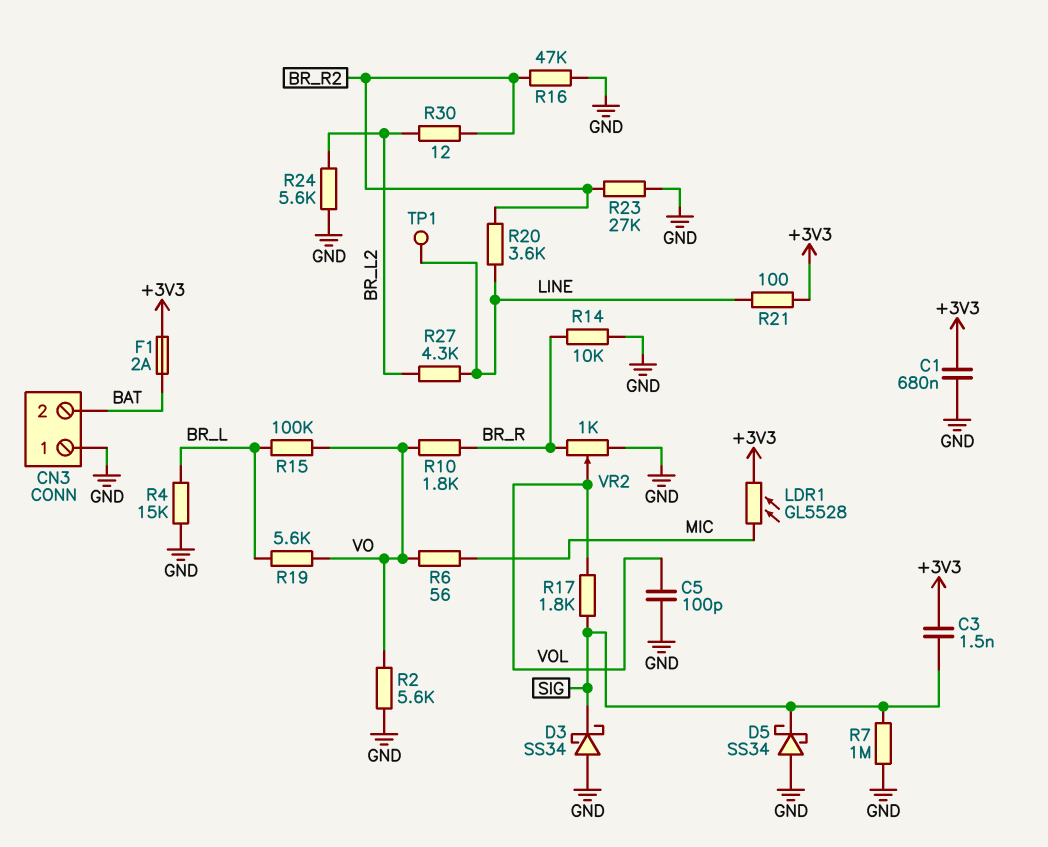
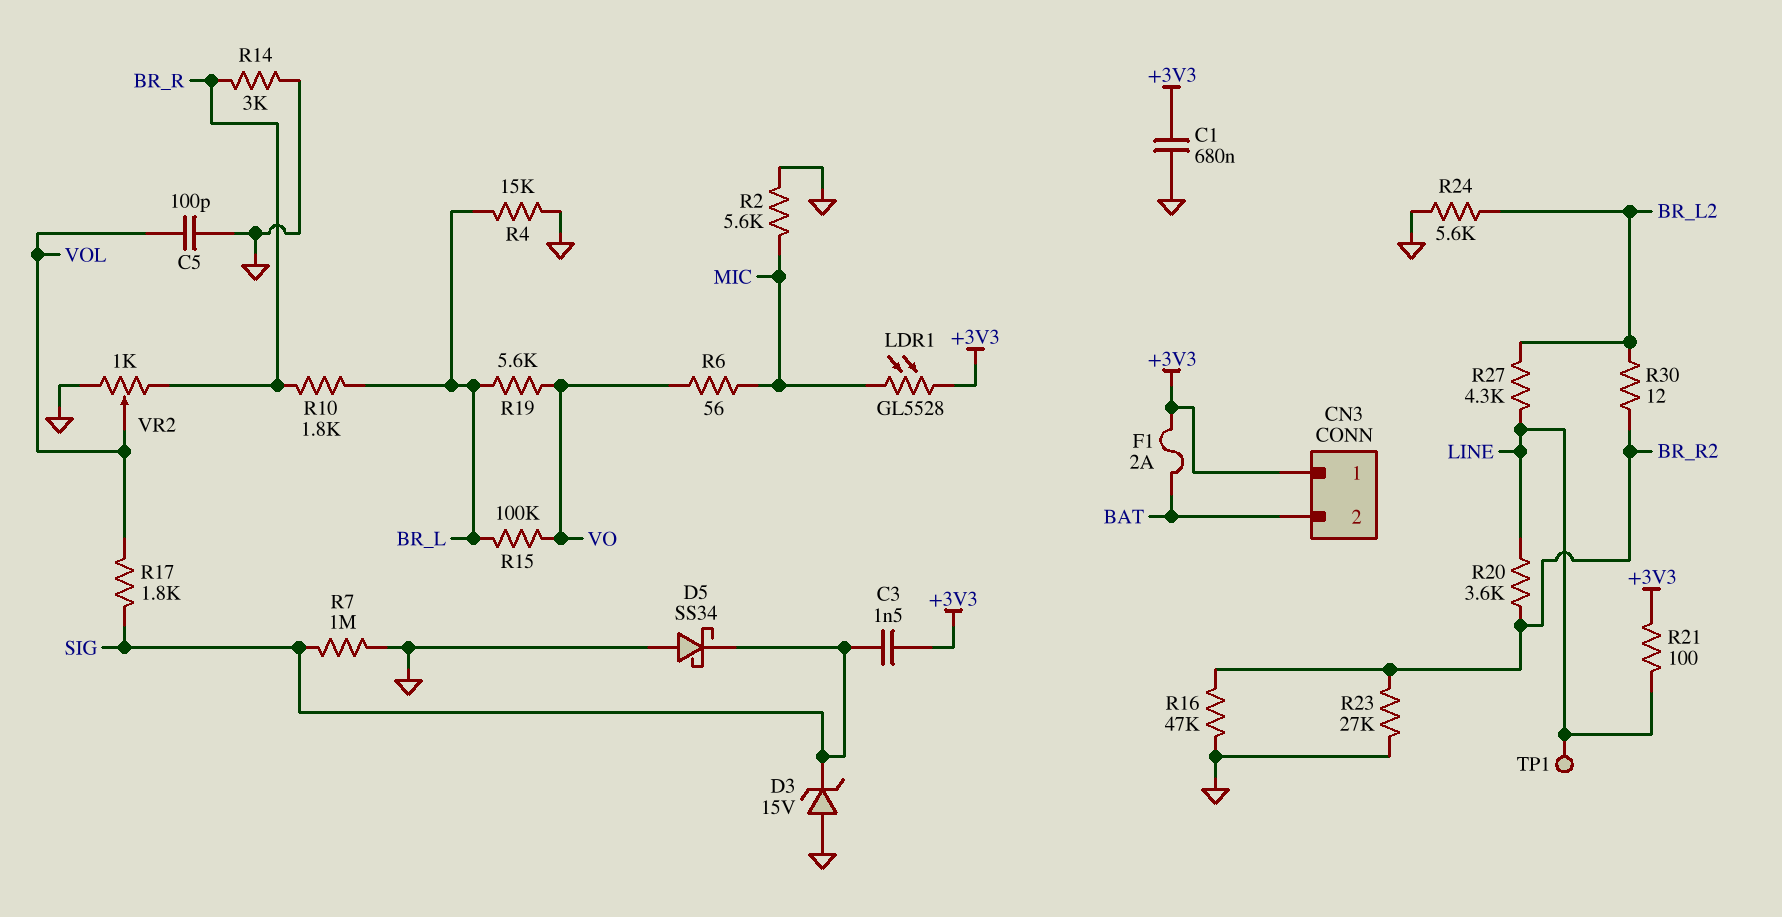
CN3 pin 1: GND -> +3V3
D3: schottky SS34 (A GND, K SIG) -> zener 15V (A GND, K SIG)
R2: 5.6k (GND, VO) -> 5.6k (GND, MIC)
R10: 1.8k (BR_R, VO) -> 1.8k (BR_L, BR_R)
R14: 10k (BR_R, GND) -> 3k (BR_R, GND)

